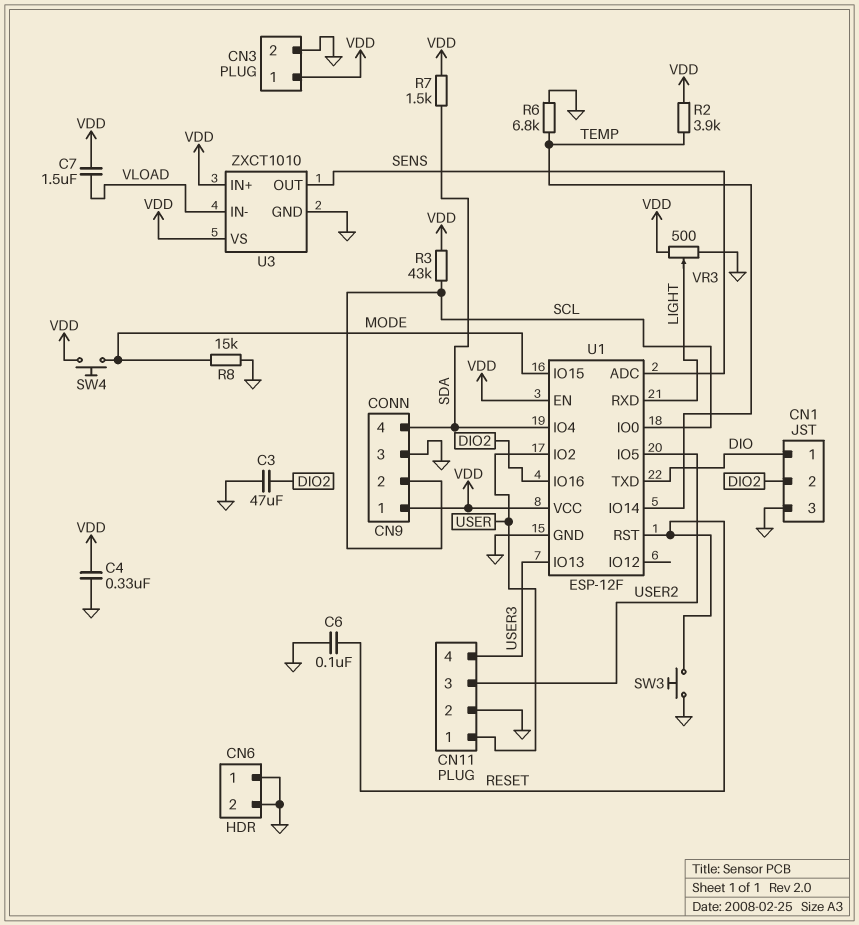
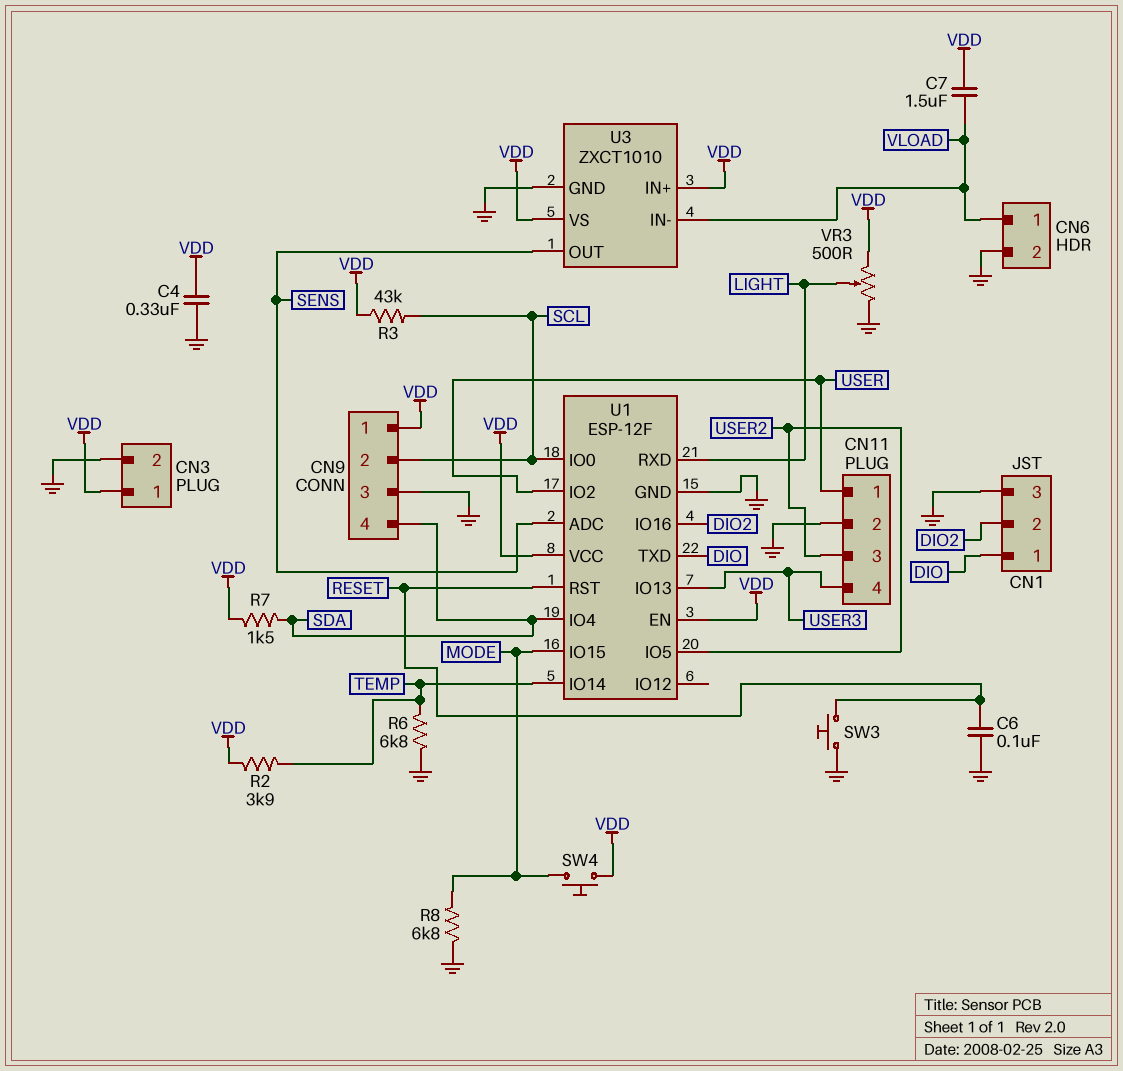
C3: 47uF (DIO2, GND) -> none
CN6 pin 1: GND -> VLOAD
R8: 15k (GND, MODE) -> 6.8k (GND, MODE)

